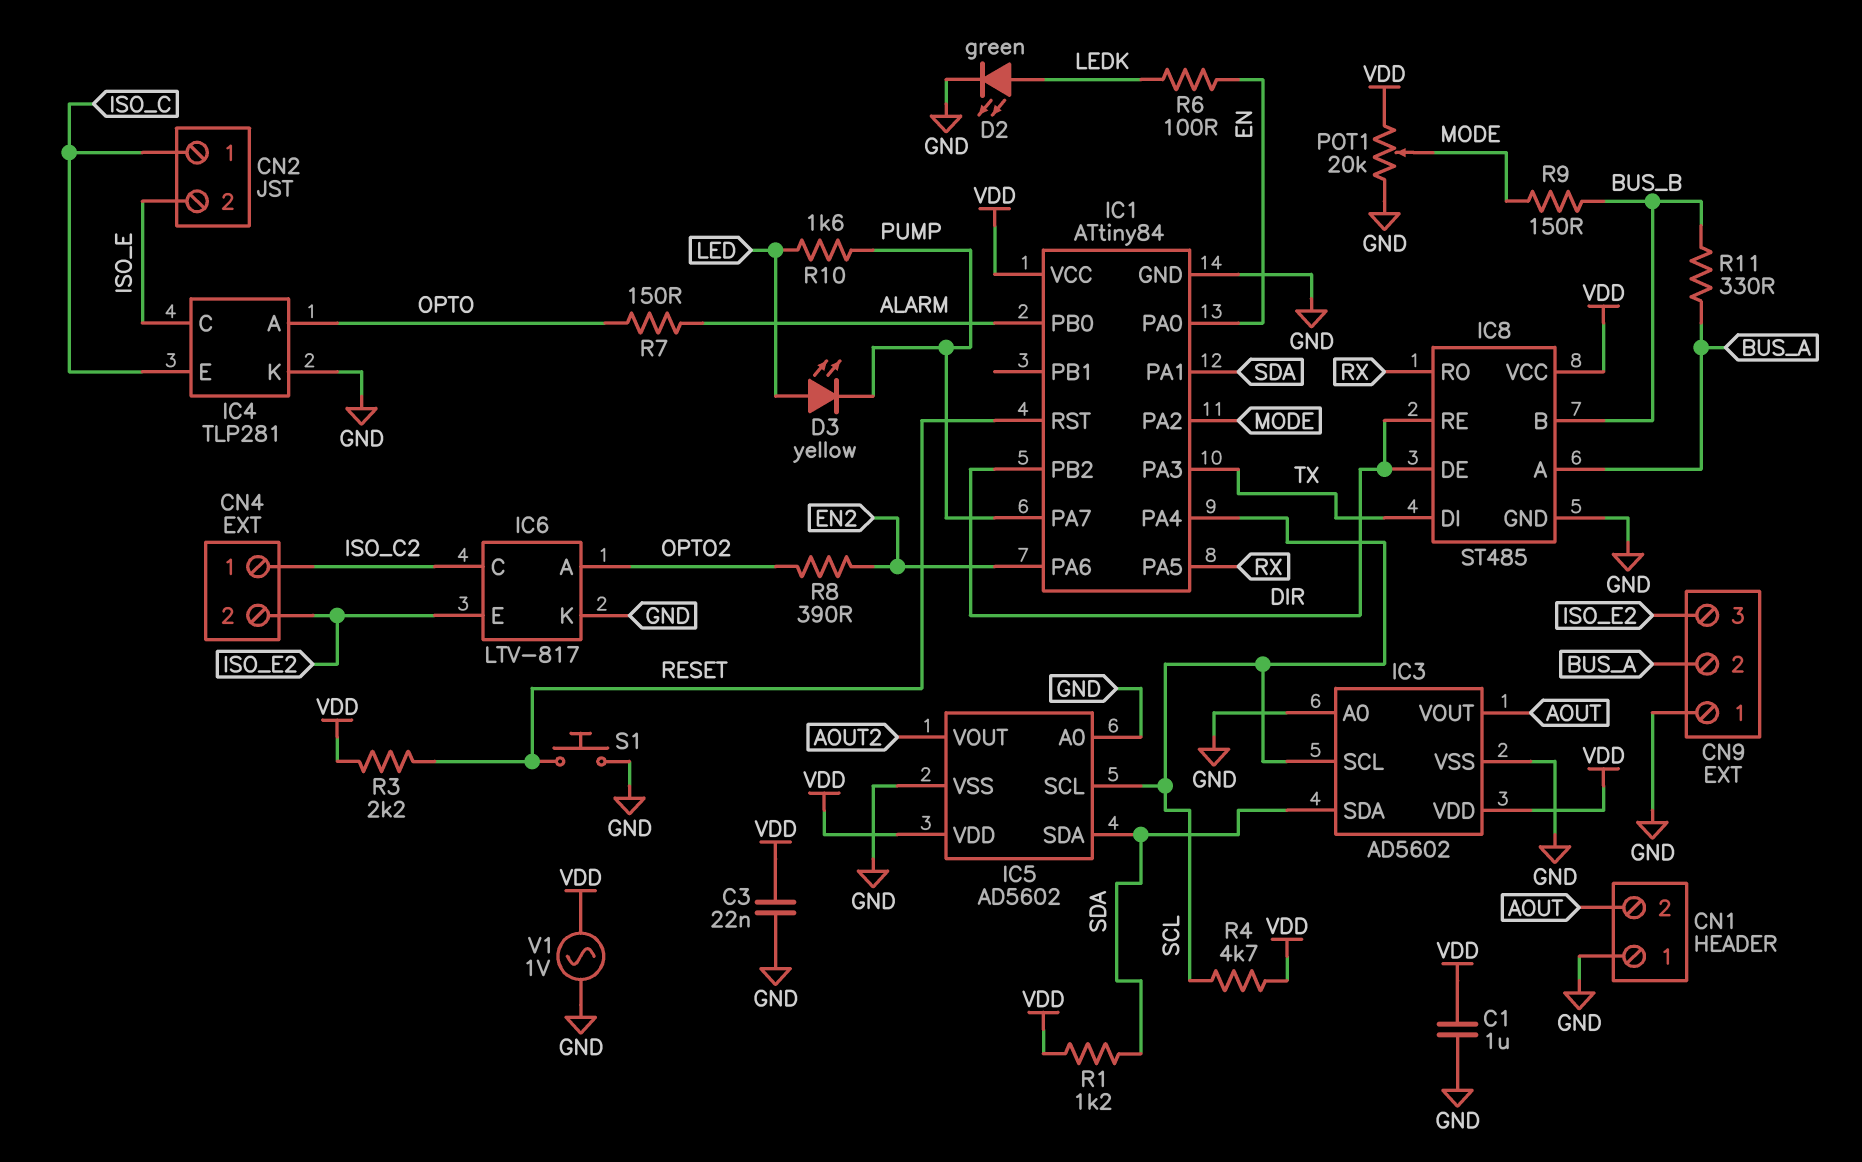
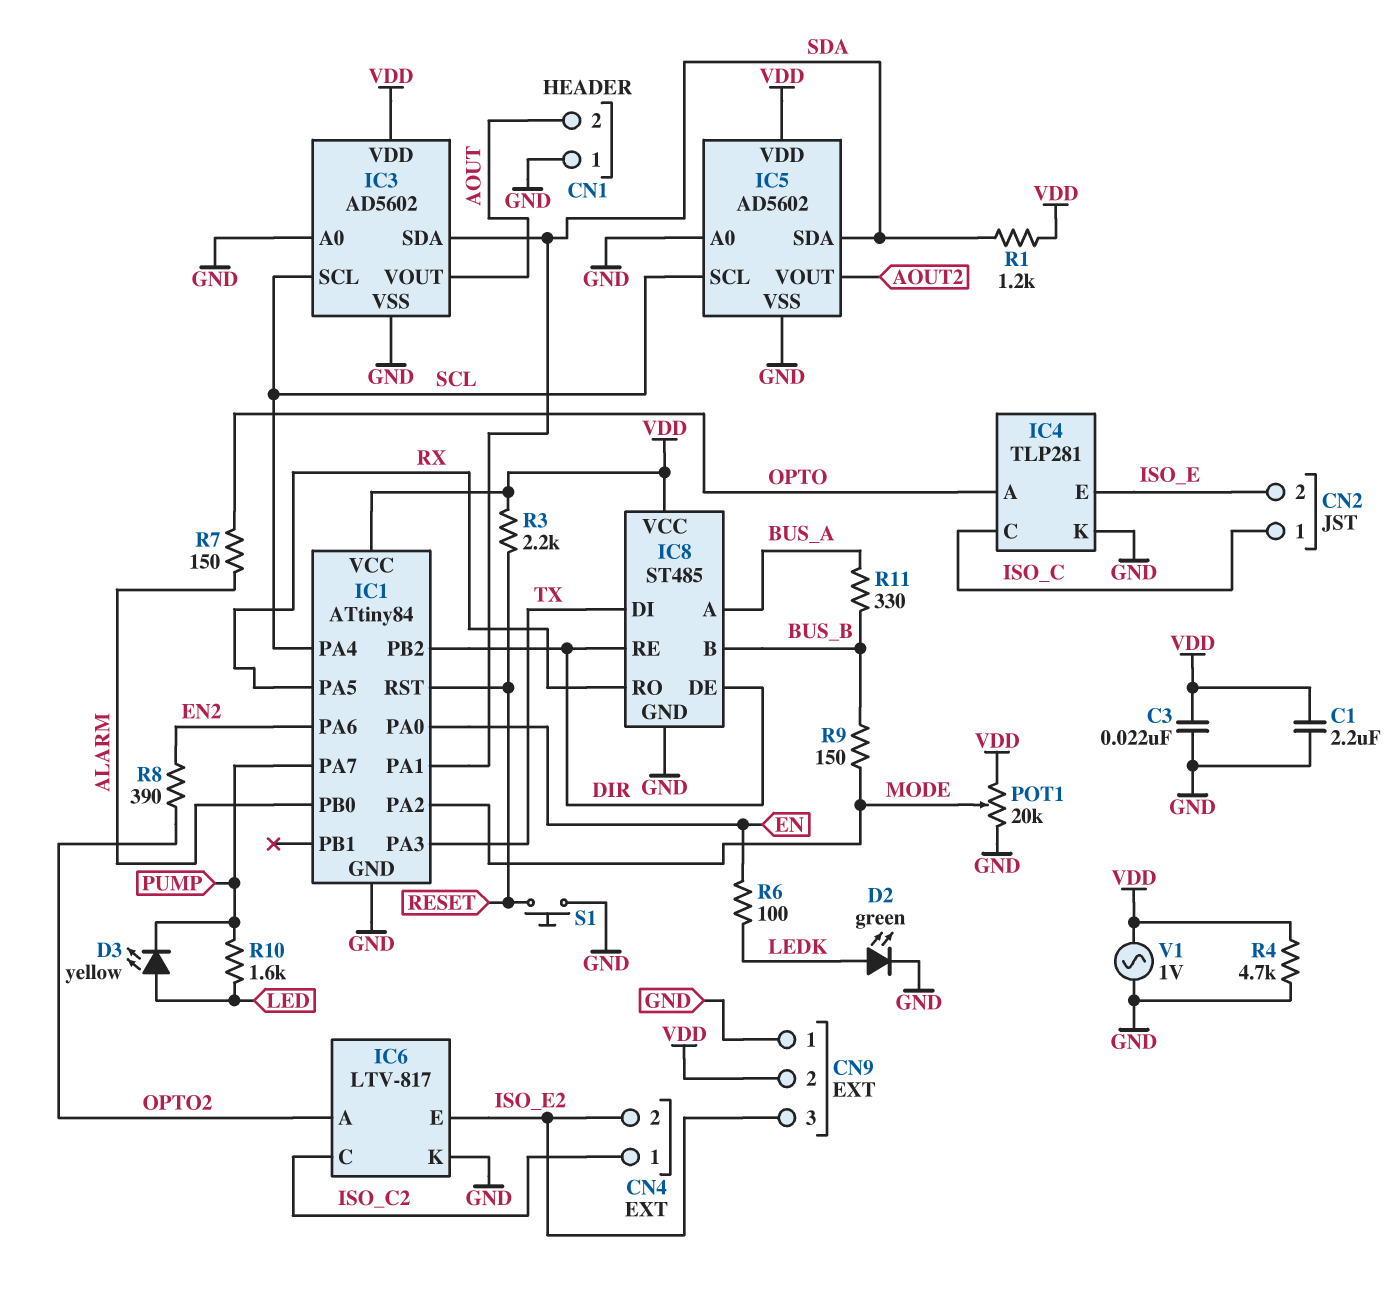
C1: 1uF (GND, VDD) -> 2.2uF (GND, VDD)
CN9 pin 2: BUS_A -> VDD
IC4 pin C: ISO_E -> ISO_C
IC4 pin E: ISO_C -> ISO_E
R4: 4.7k (SCL, VDD) -> 4.7k (GND, VDD)

